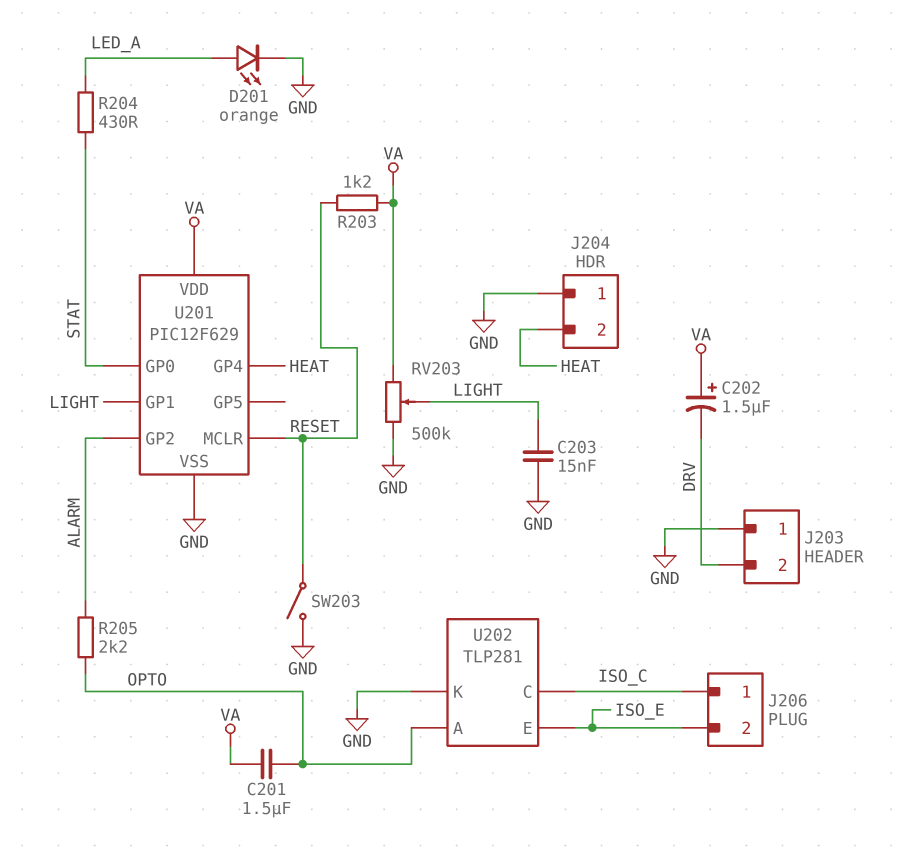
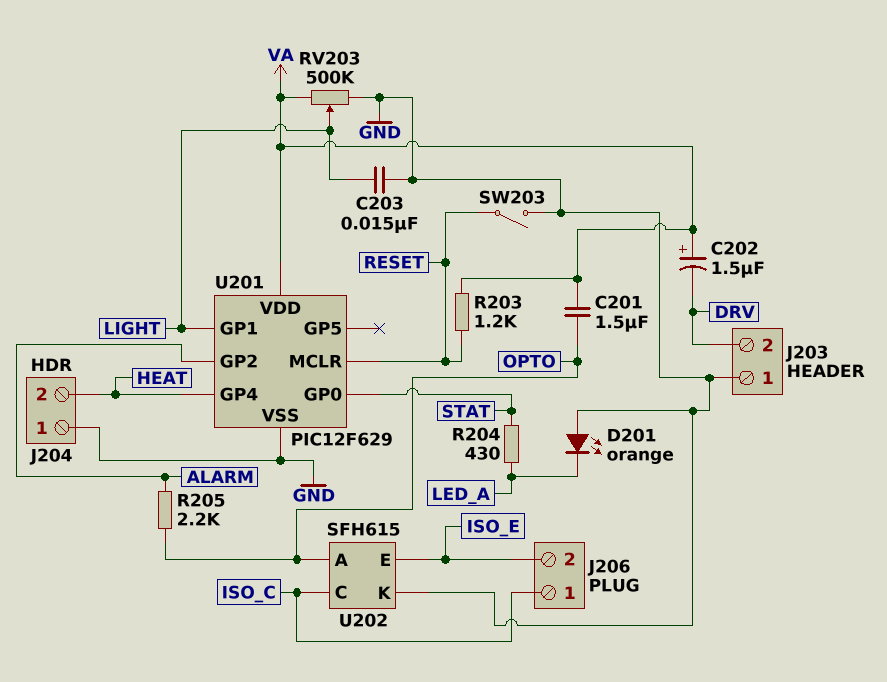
D201: LED orange (A LED_A, K GND) -> LED orange (A GND, K LED_A)
U202: TLP281 -> SFH615

